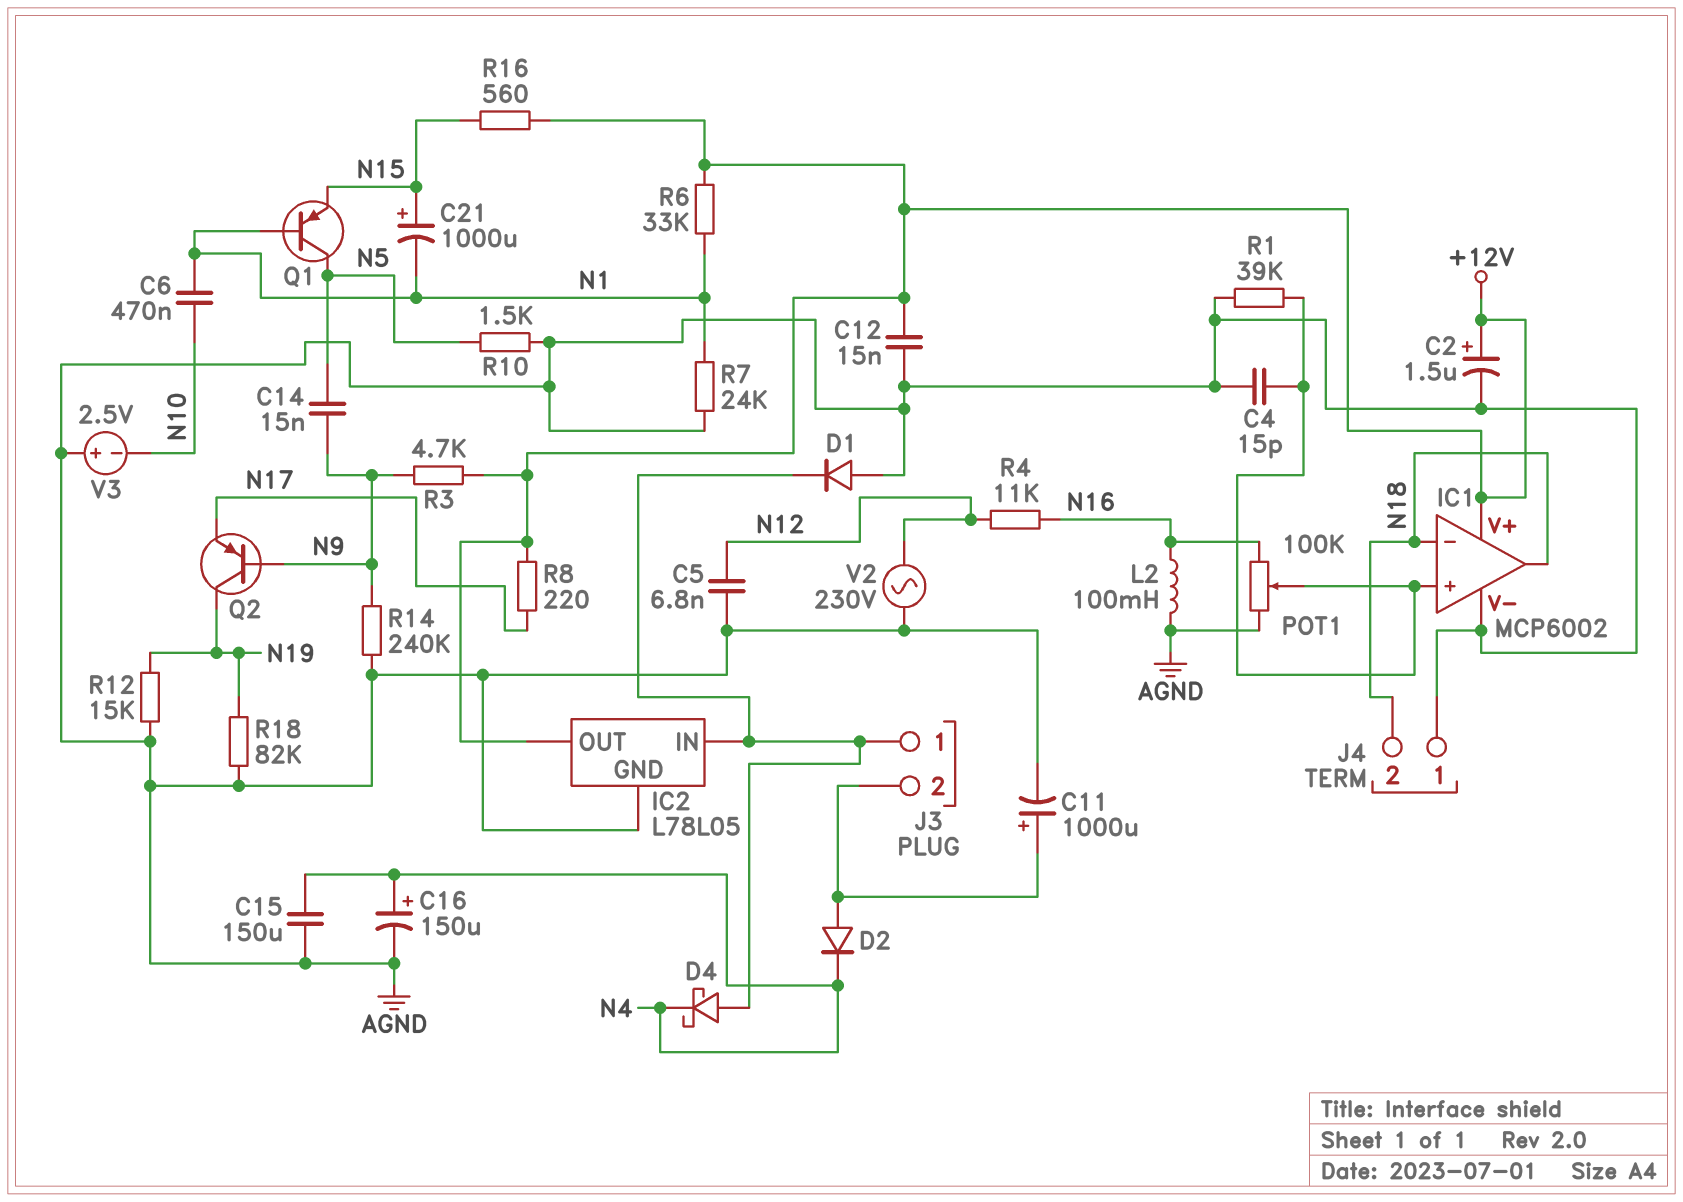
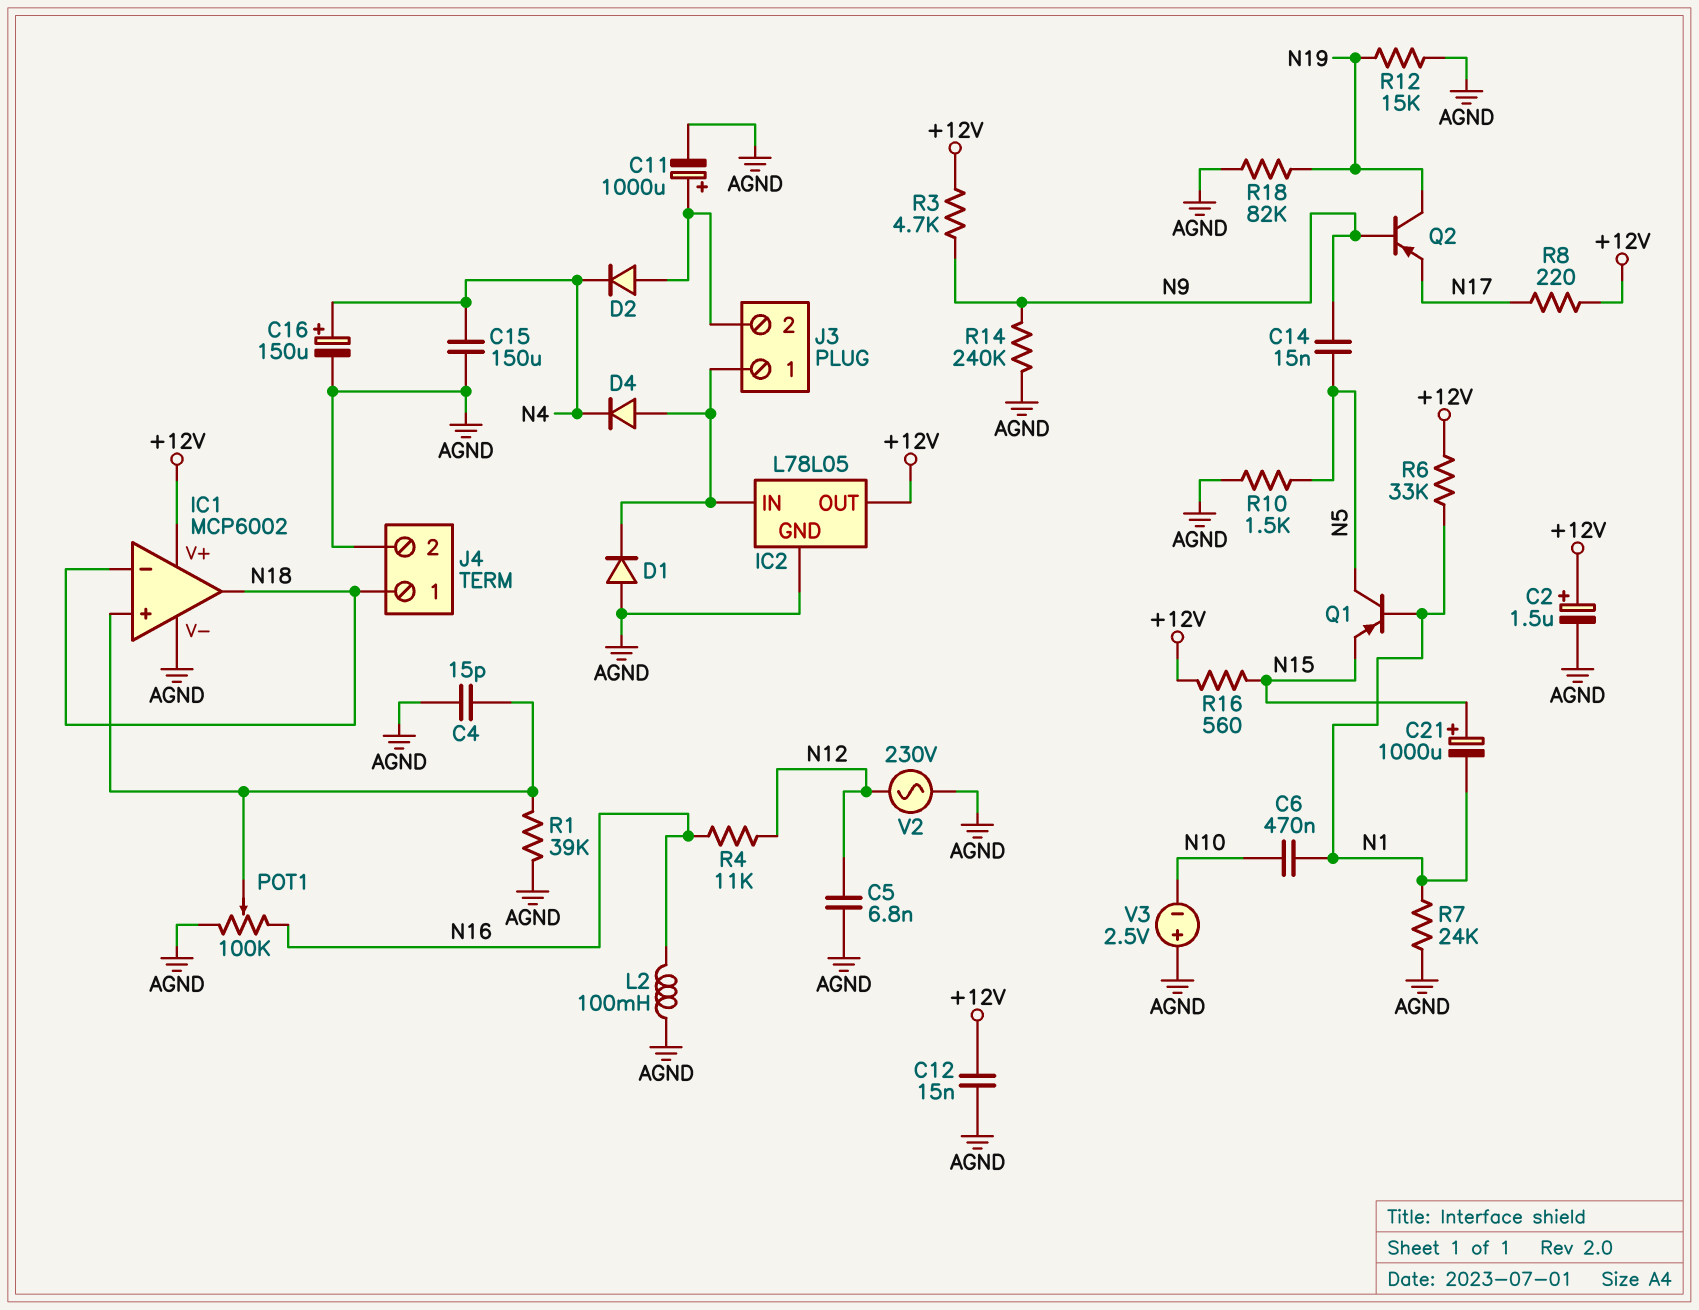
D4: schottky (A IC2/IN, K N4) -> diode (A IC2/IN, K N4)
J4 pin 1: AGND -> N18
J4 pin 2: N18 -> AGND

